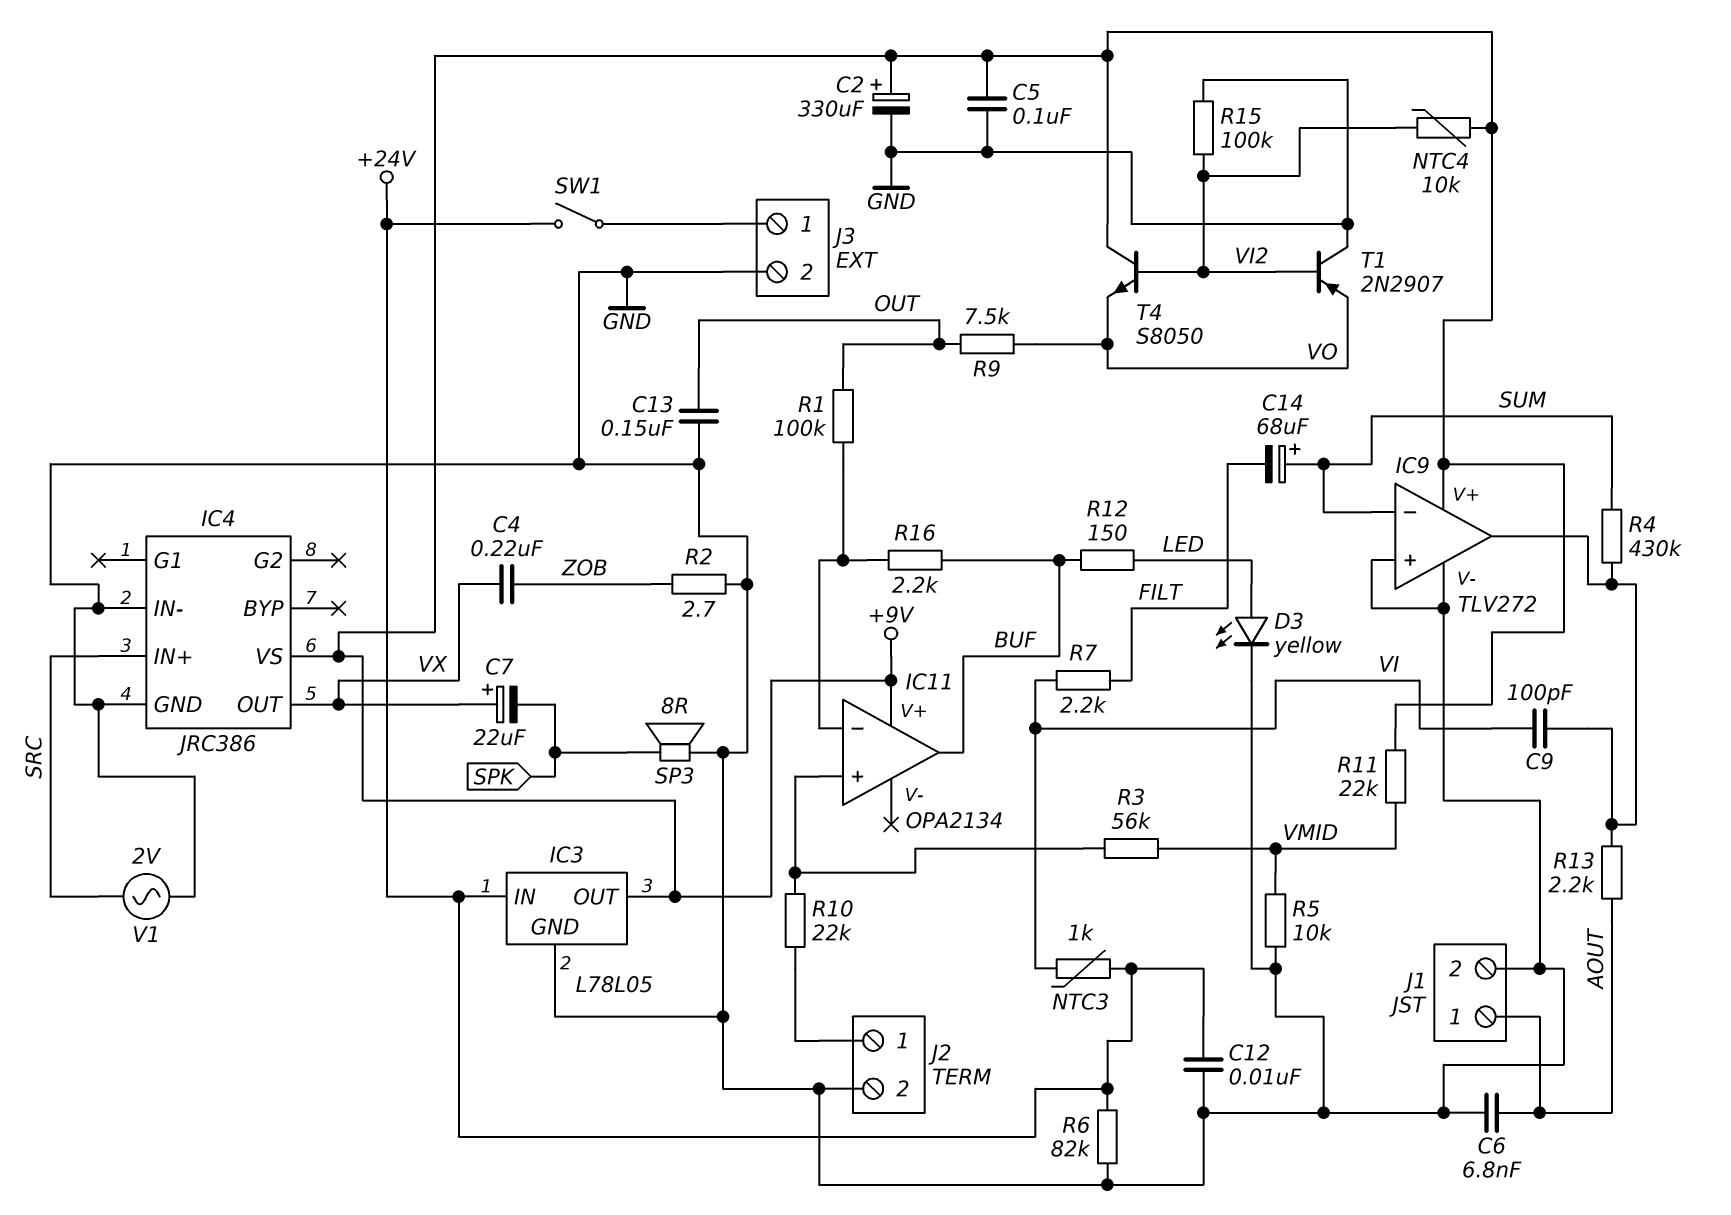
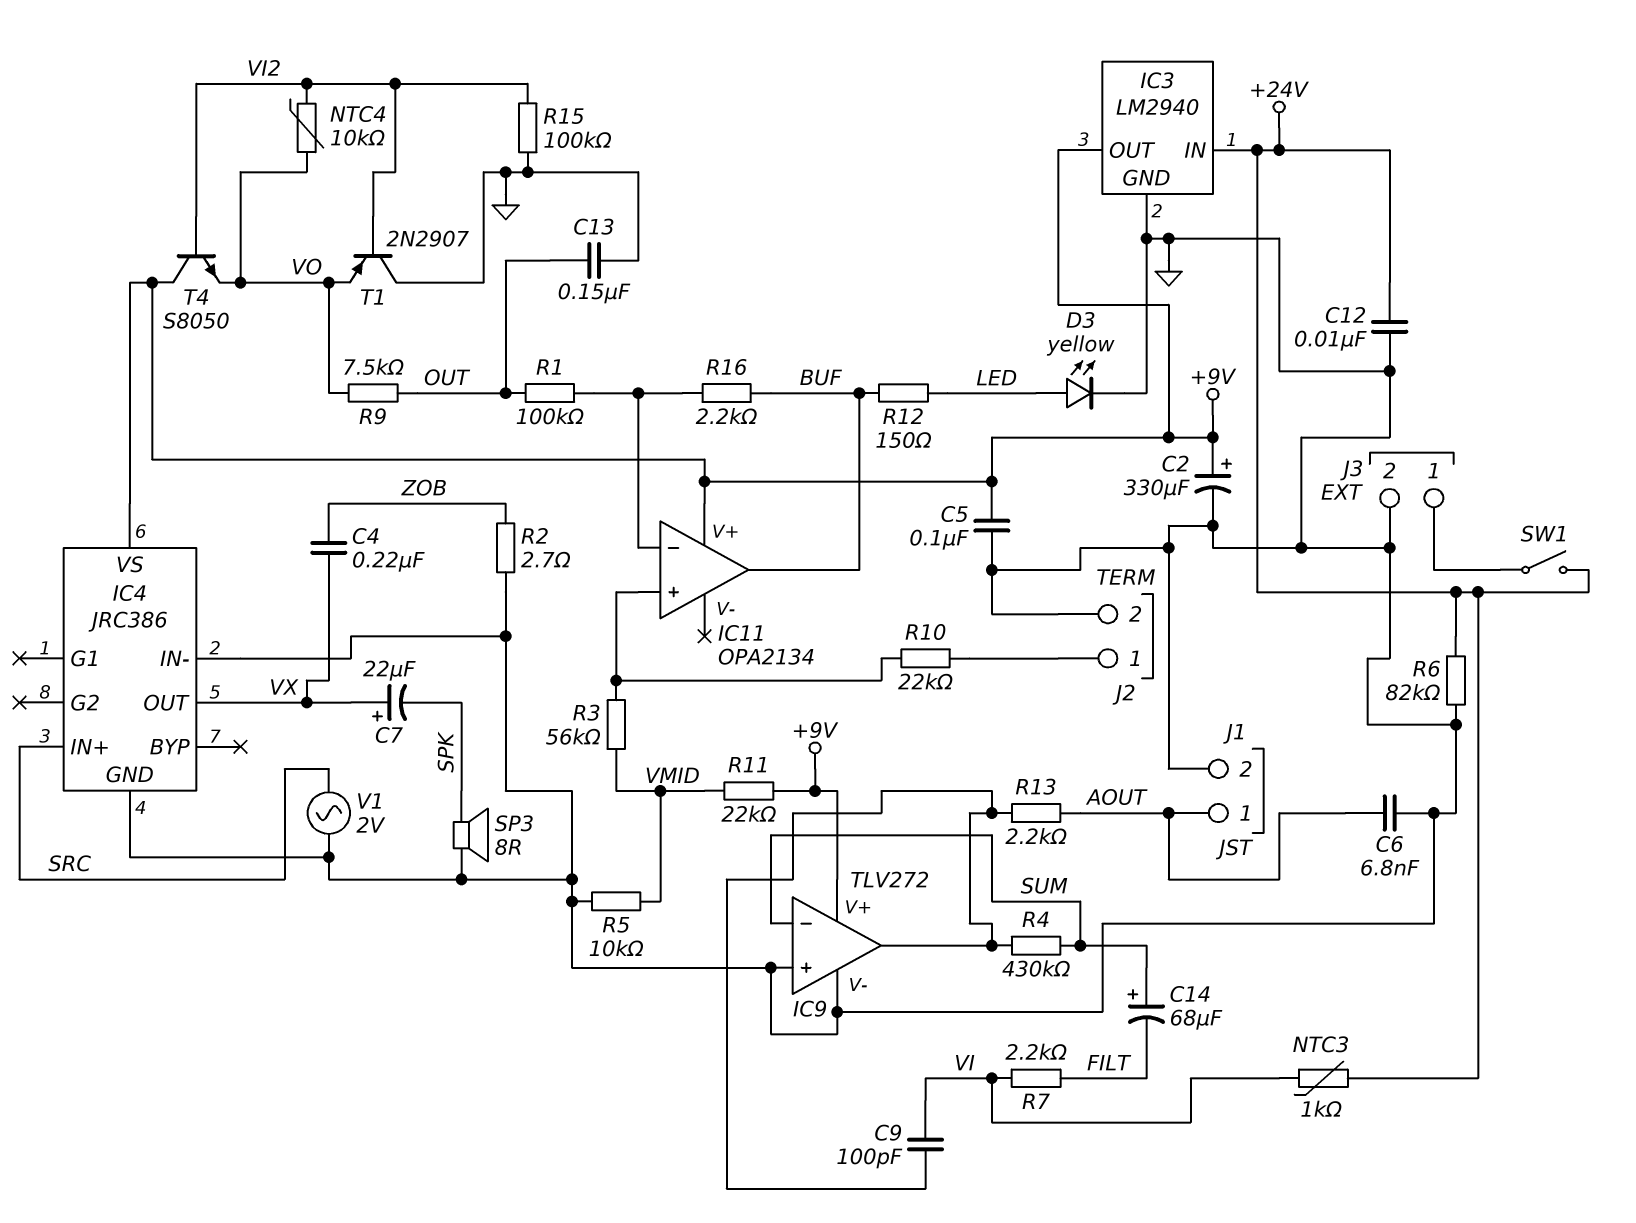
IC3: L78L05 -> LM2940
NTC4: 10k (+9V, VI2) -> 10k (VI2, VO)

